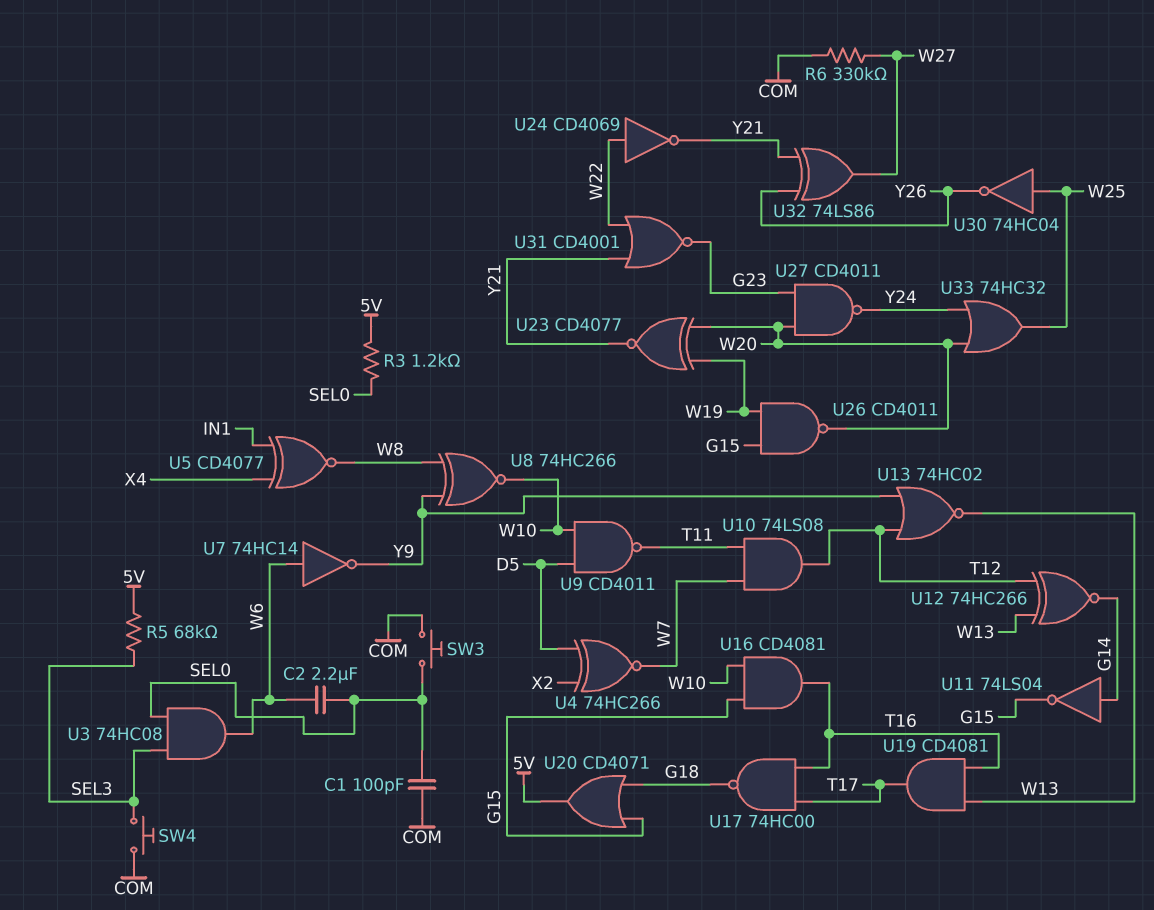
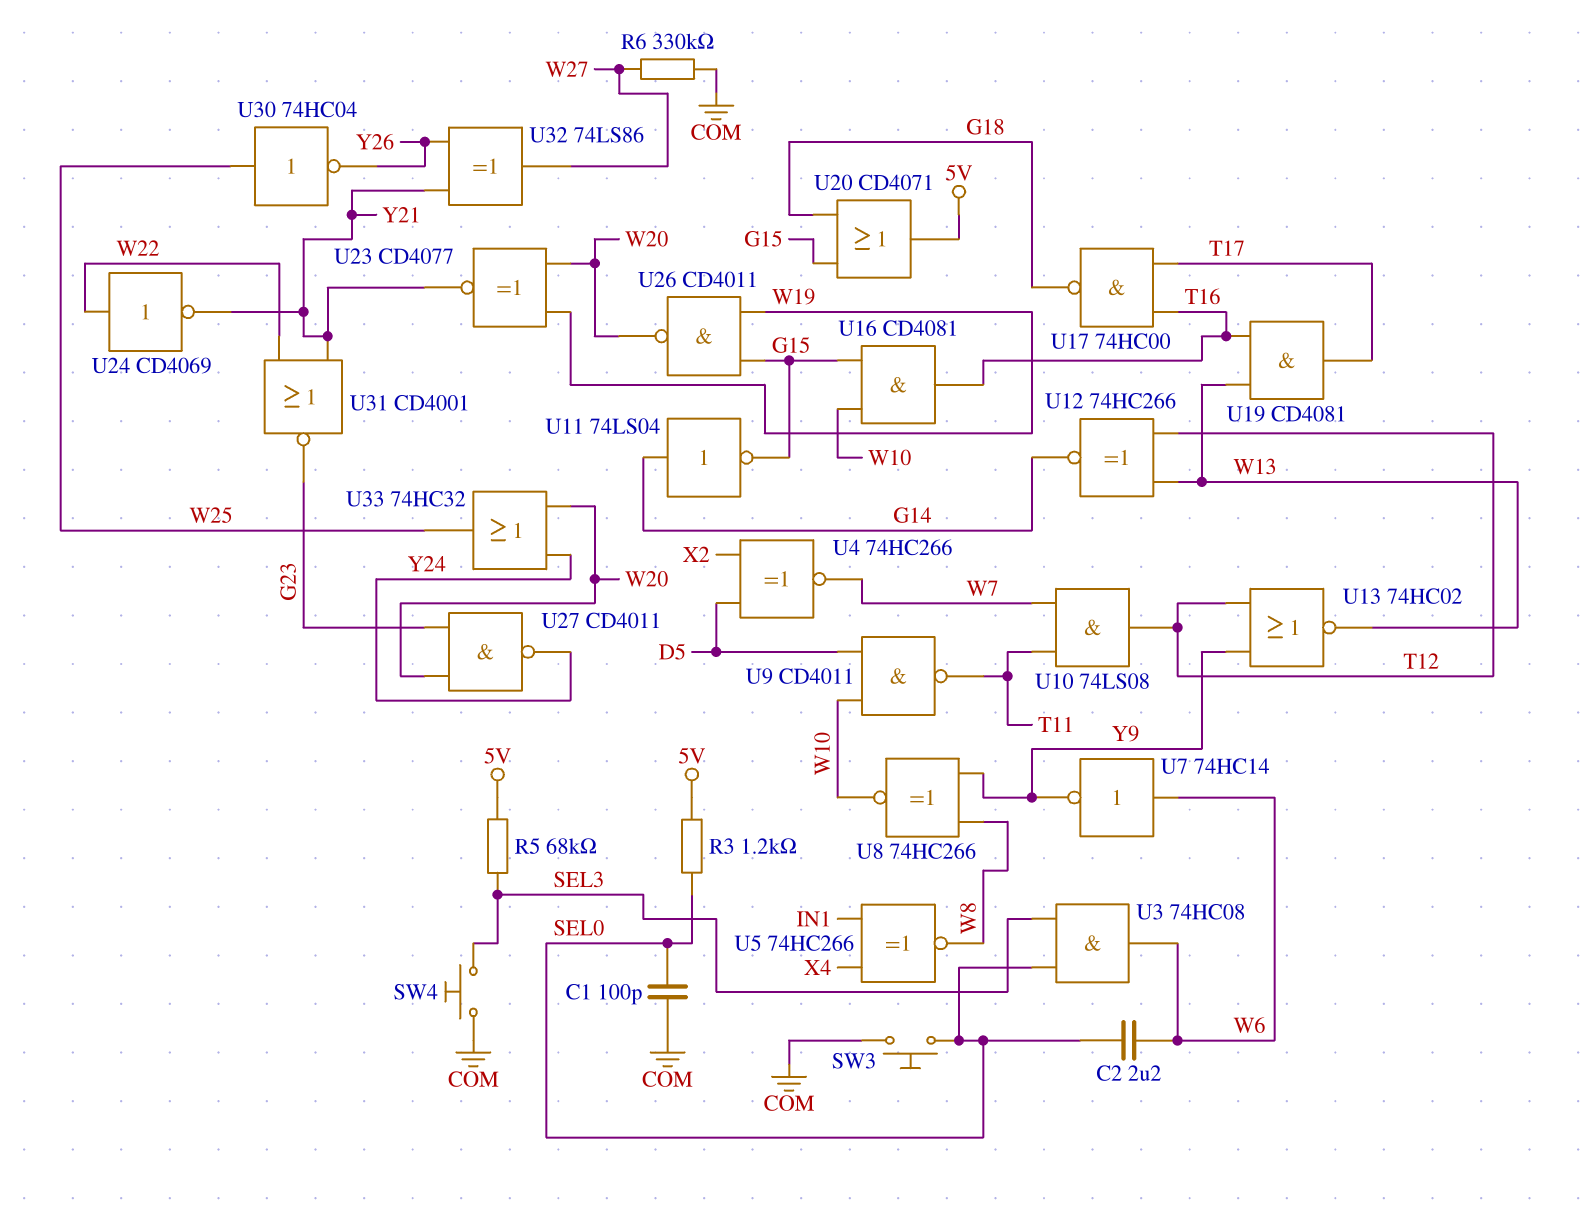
U5: XNOR CD4077 (in IN1, in X4, out W8) -> XNOR 74HC266 (in IN1, in X4, out W8)

